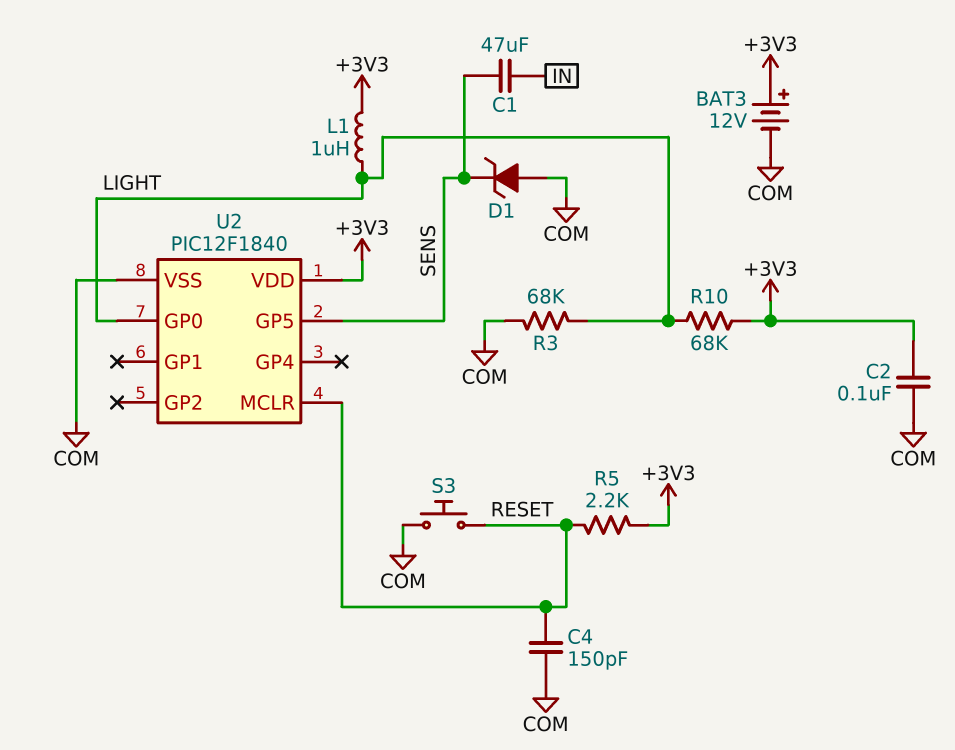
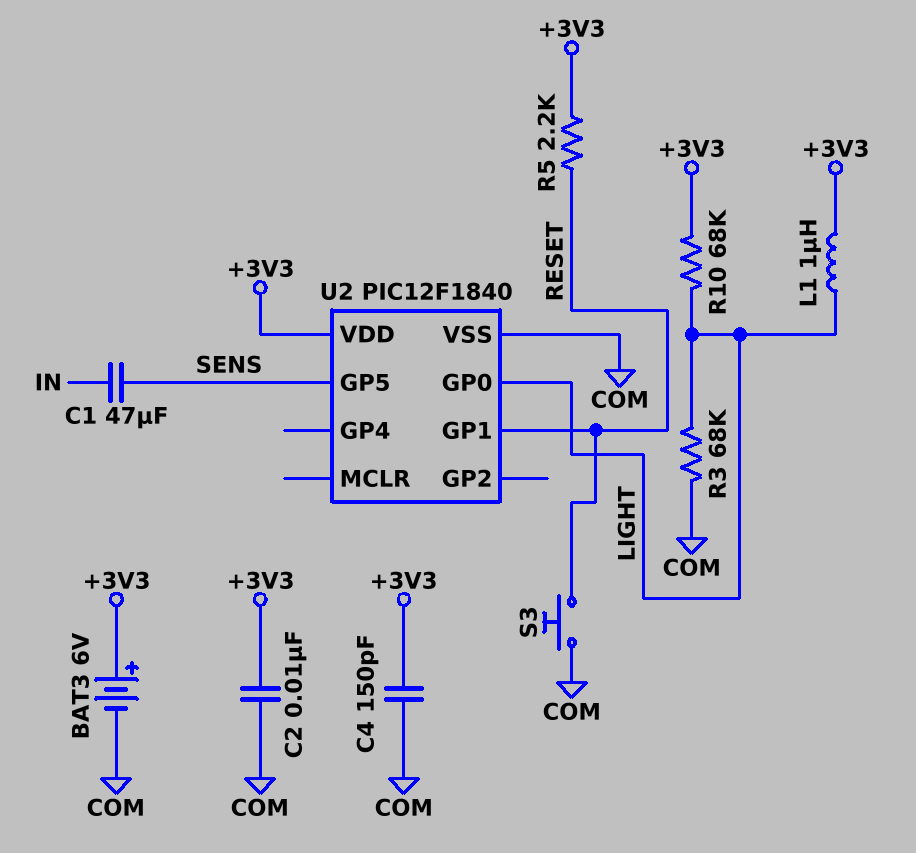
BAT3: 12V (plus +3V3, minus COM) -> 6V (plus +3V3, minus COM)
C2: 100nF (+3V3, COM) -> 10nF (+3V3, COM)
C4: 150pF (COM, RESET) -> 150pF (+3V3, COM)
D1: zener (A COM, K SENS) -> none
U2 pin GP1: none -> RESET
U2 pin MCLR: RESET -> none

